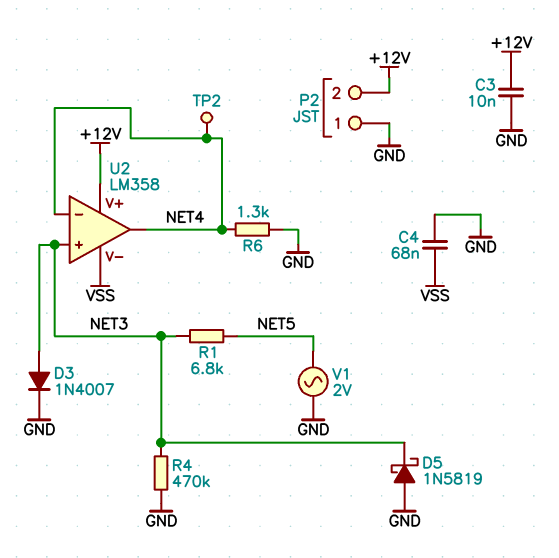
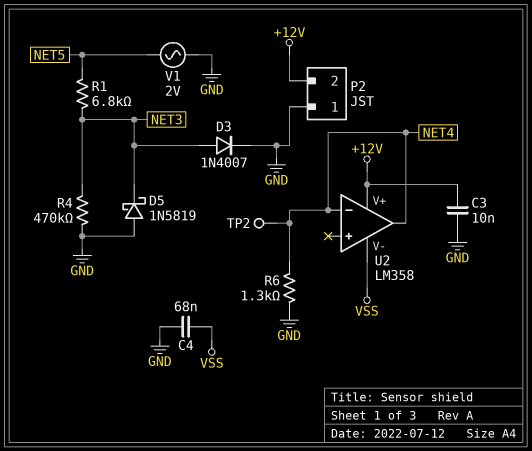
U2 pin in+: NET3 -> none

